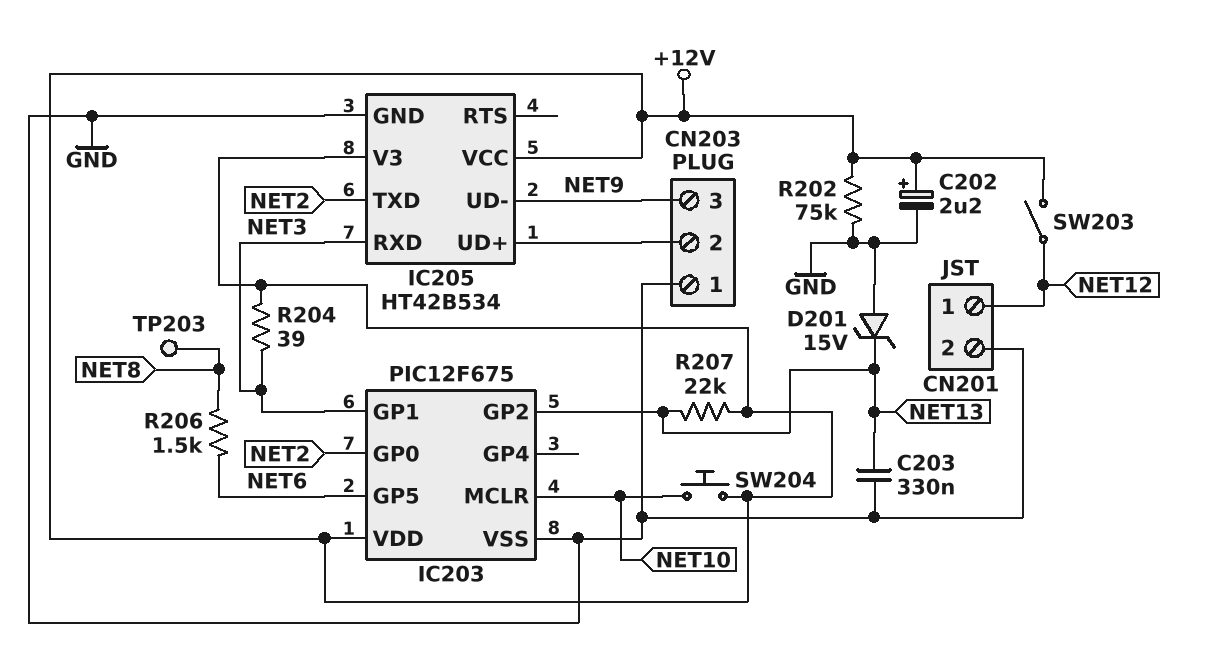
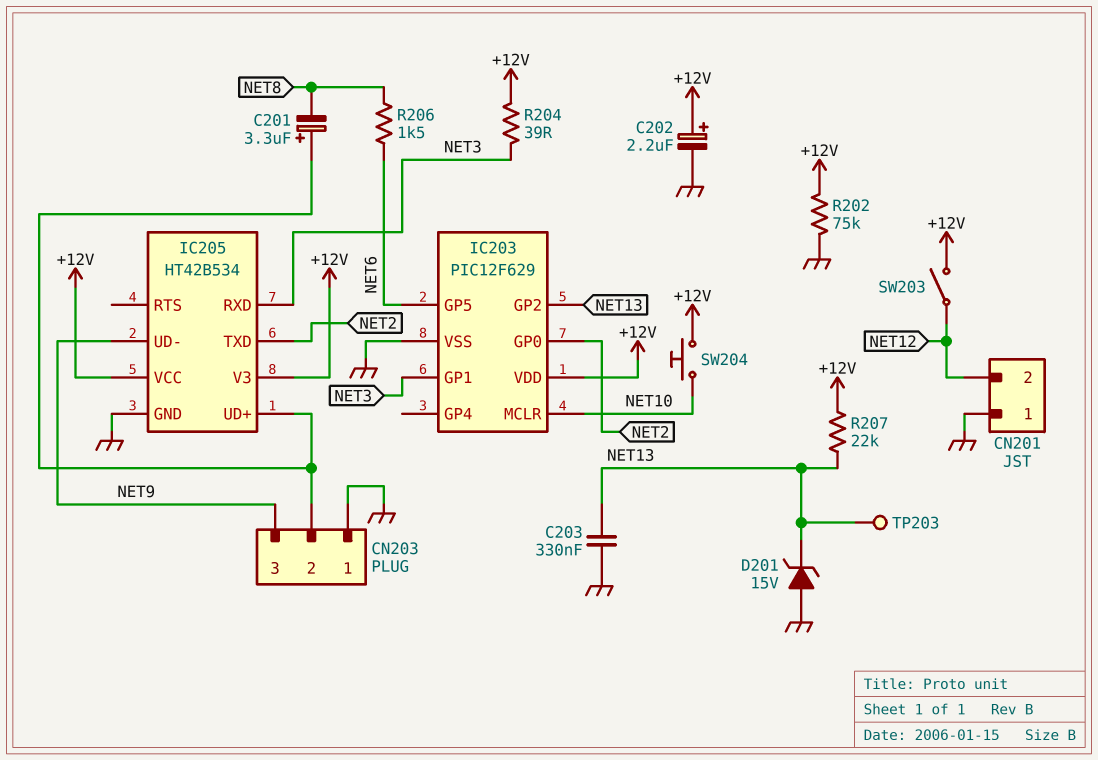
C201: none -> 3.3uF (plus CN203/2, minus NET8)
CN201 pin 1: NET12 -> GND
CN201 pin 2: GND -> NET12
IC203: PIC12F675 -> PIC12F629
TP203: test point (NET8) -> test point (NET13)

